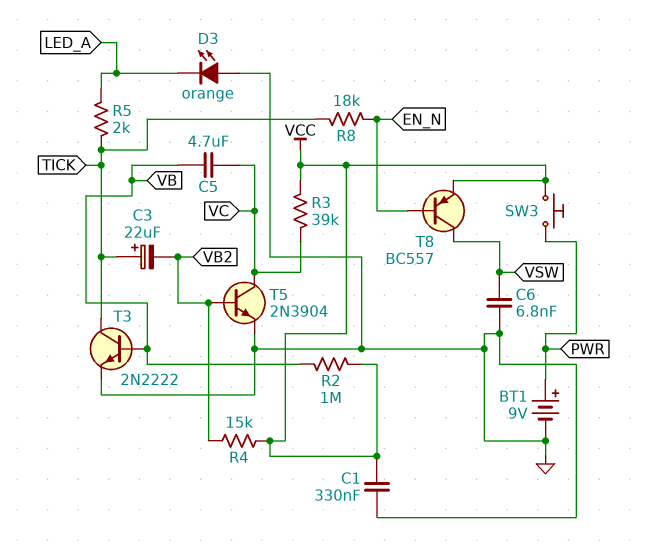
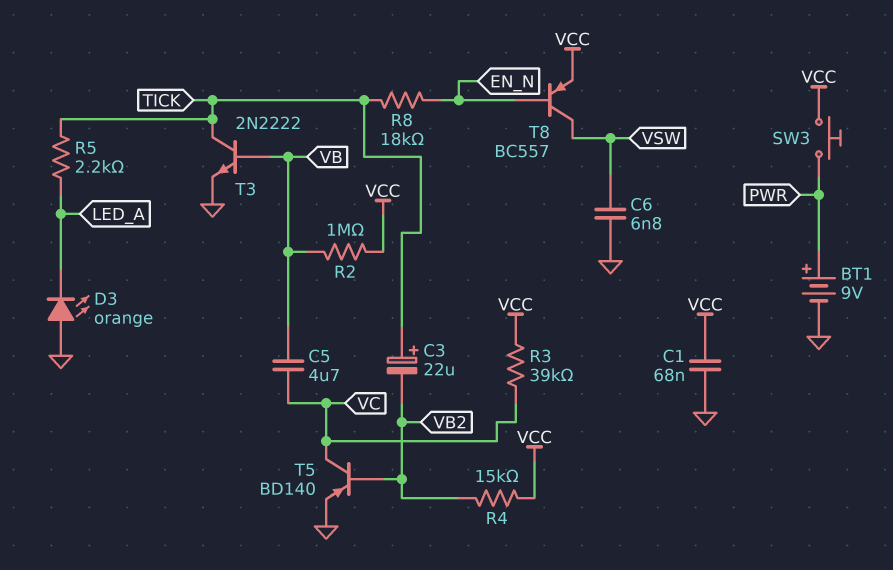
C1: 330nF (GND, VCC) -> 68nF (GND, VCC)
R5: 2k (LED_A, TICK) -> 2.2k (LED_A, TICK)
T5: NPN 2N3904 (B VB2, C VC, E GND) -> PNP BD140 (B VB2, C VC, E GND)

